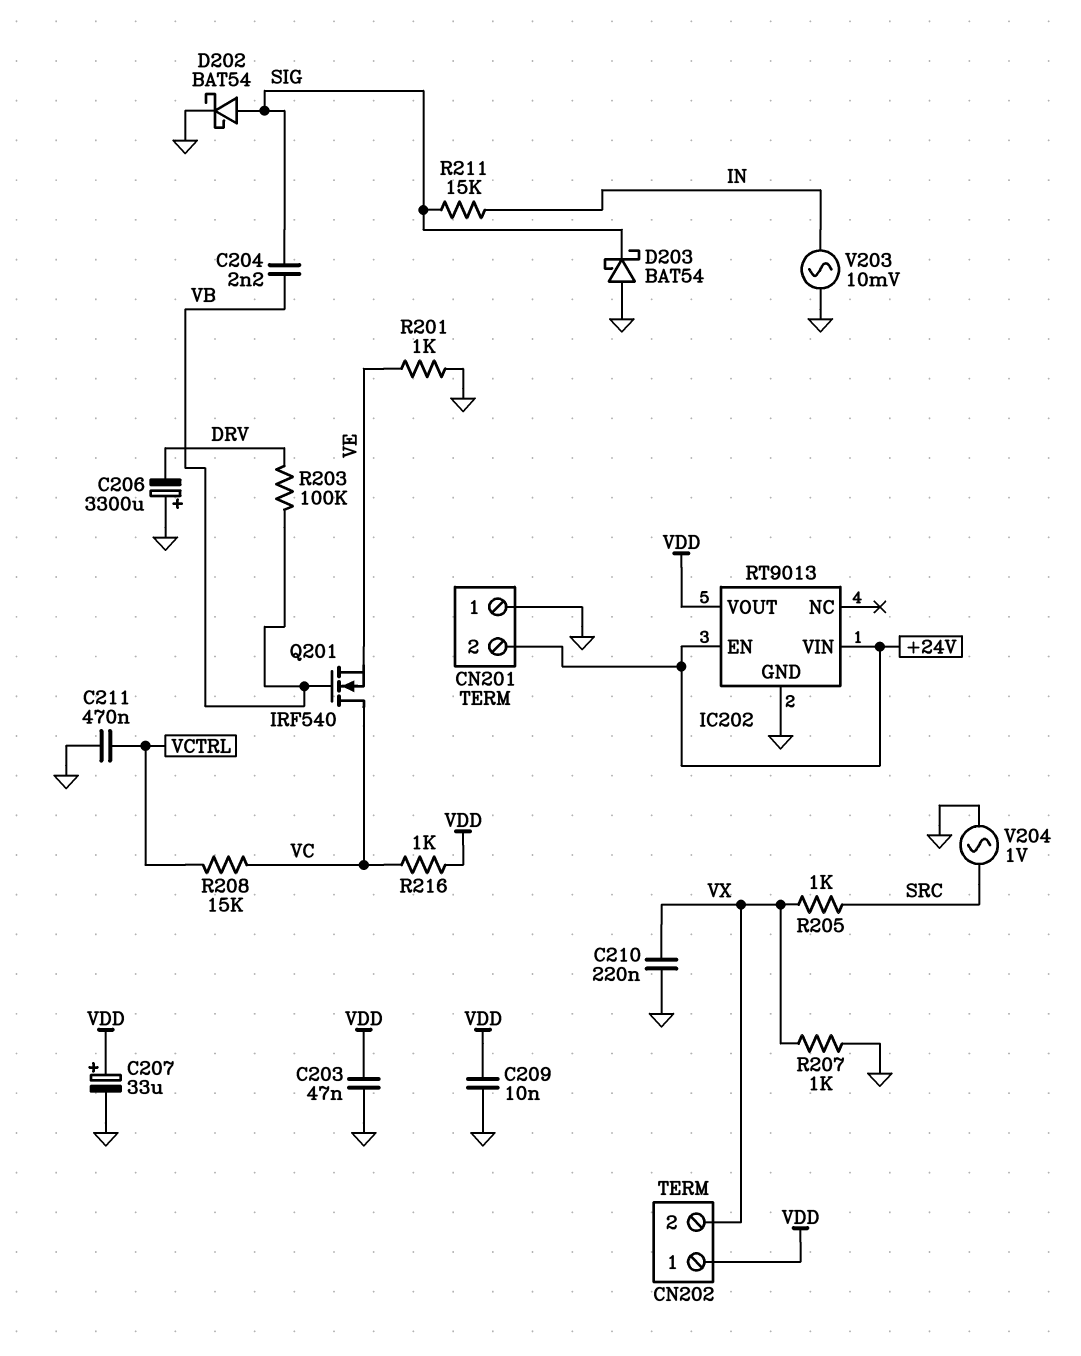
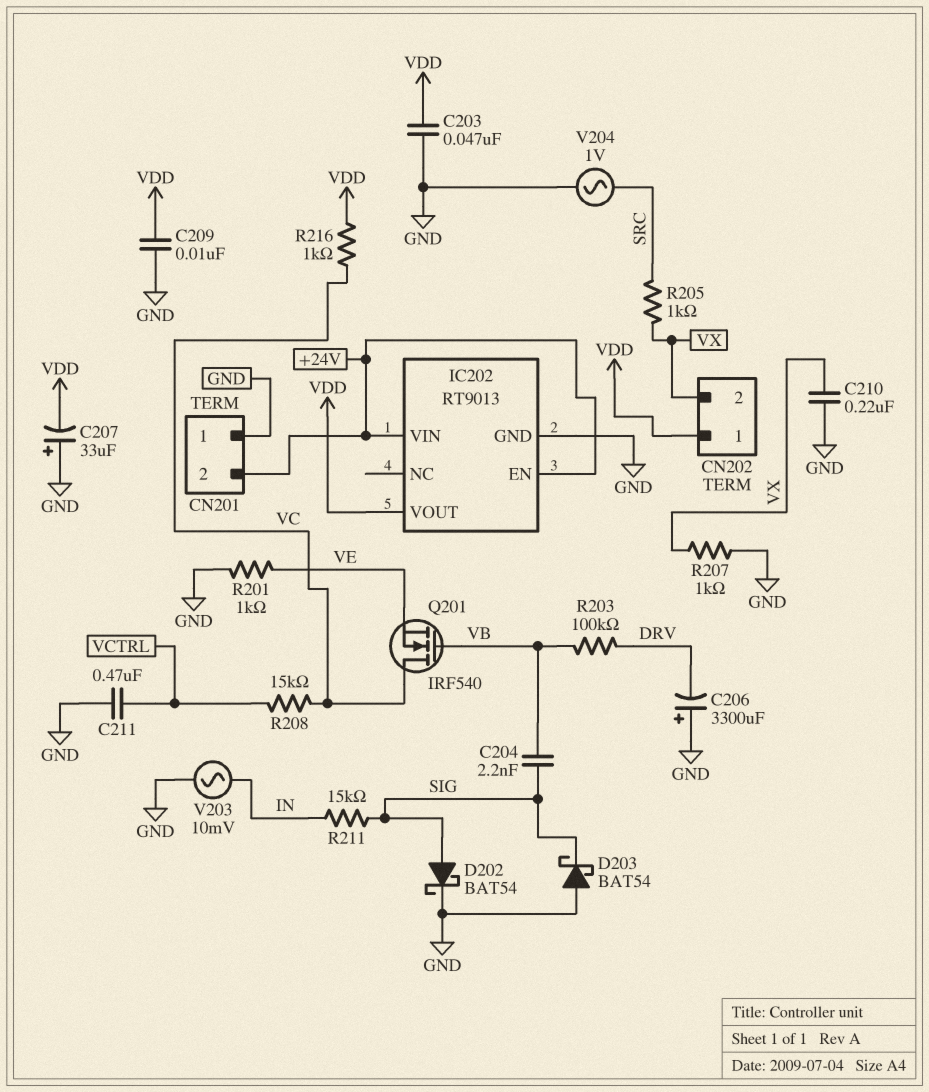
C207: 33uF (plus VDD, minus GND) -> 33uF (plus GND, minus VDD)

